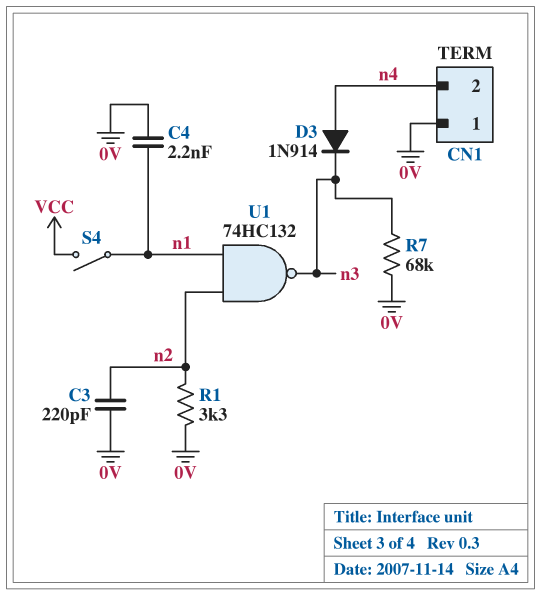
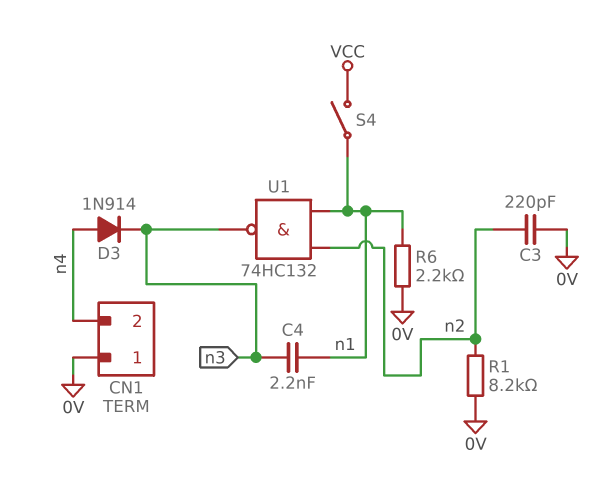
C4: 2.2nF (0V, n1) -> 2.2nF (n1, n3)
R1: 3.3k (0V, n2) -> 8.2k (0V, n2)
R6: none -> 2.2k (0V, n1)
R7: 68k (0V, n3) -> none

